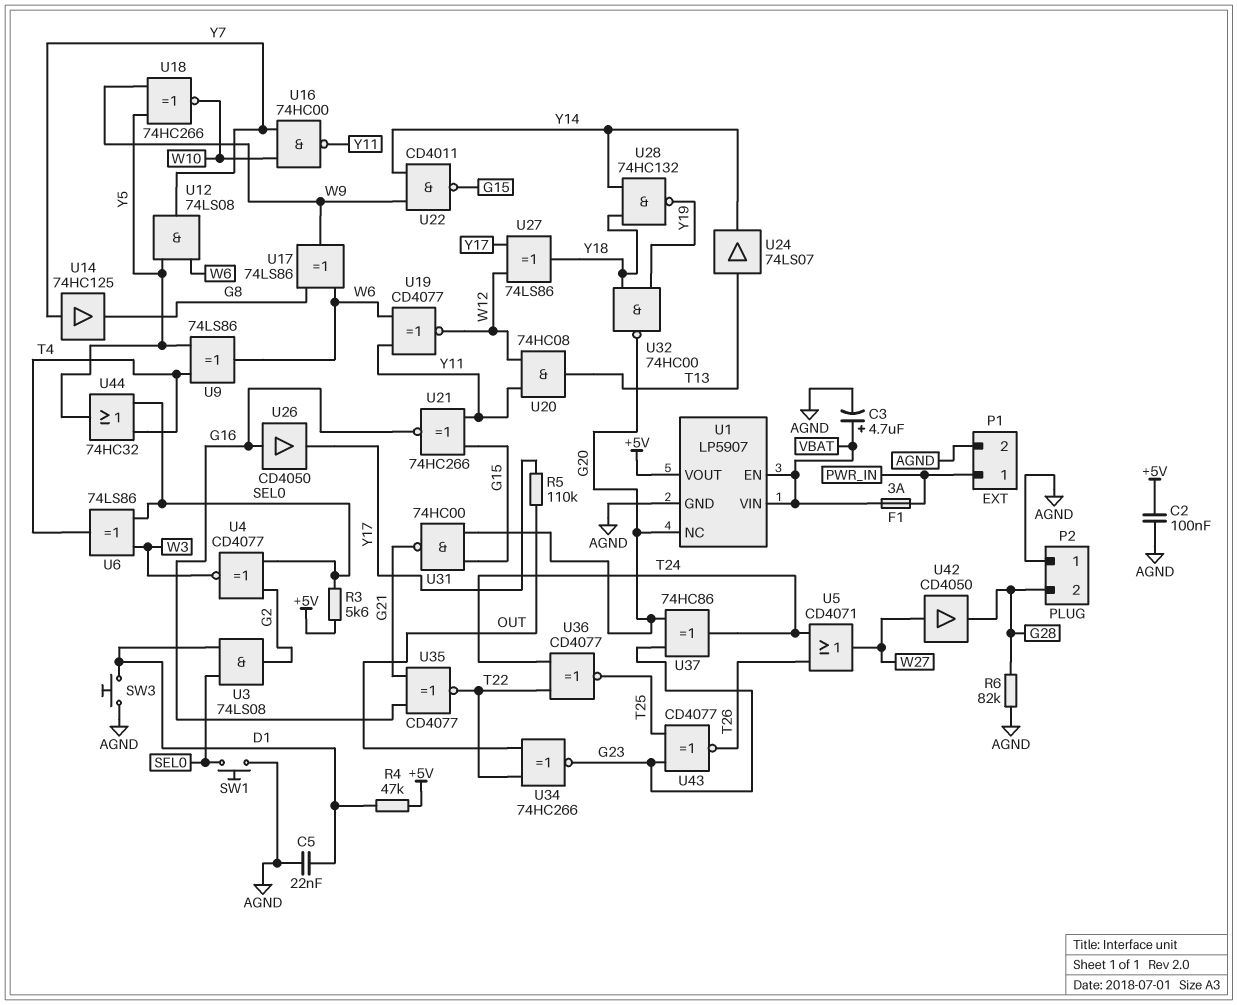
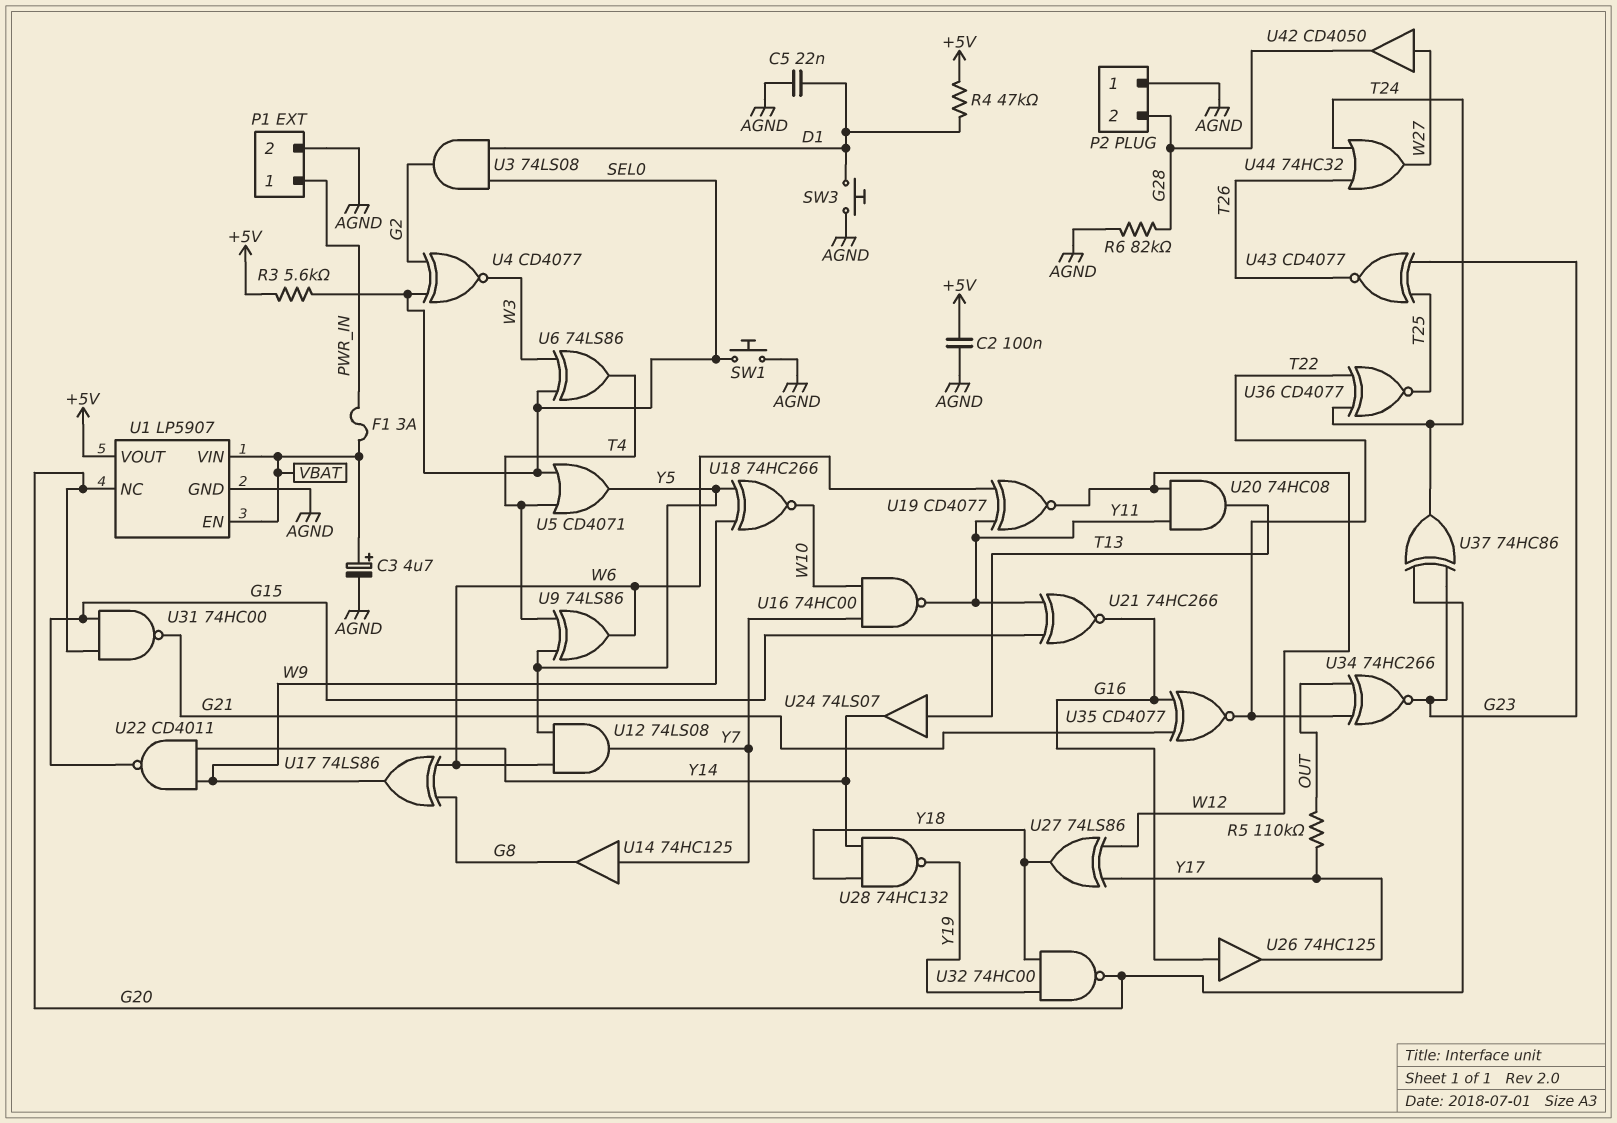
U5: OR CD4071 (in T24, in T26, out W27) -> OR CD4071 (in SEL0, in T4, out Y5)
U26: buffer CD4050 (in G16, out Y17) -> buffer 74HC125 (in G16, out Y17)
U44: OR 74HC32 (in SEL0, in T4, out Y5) -> OR 74HC32 (in T24, in T26, out W27)

